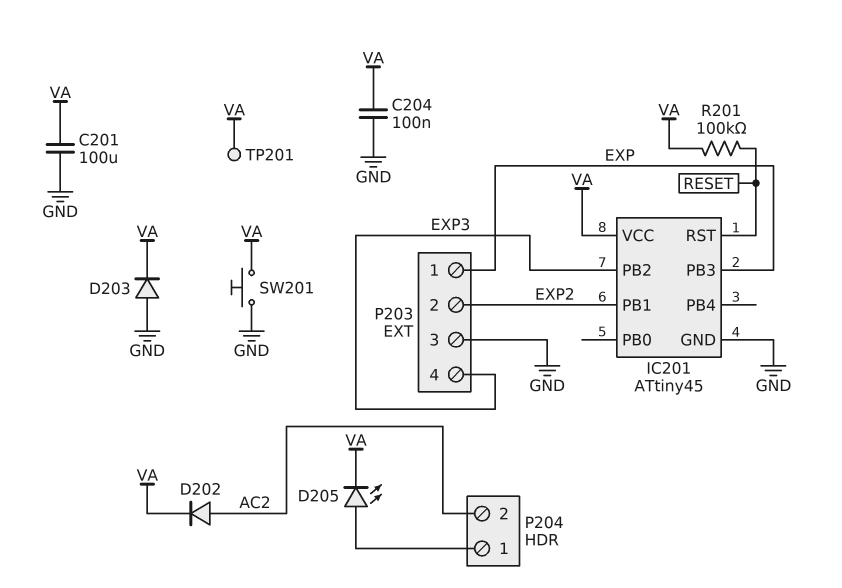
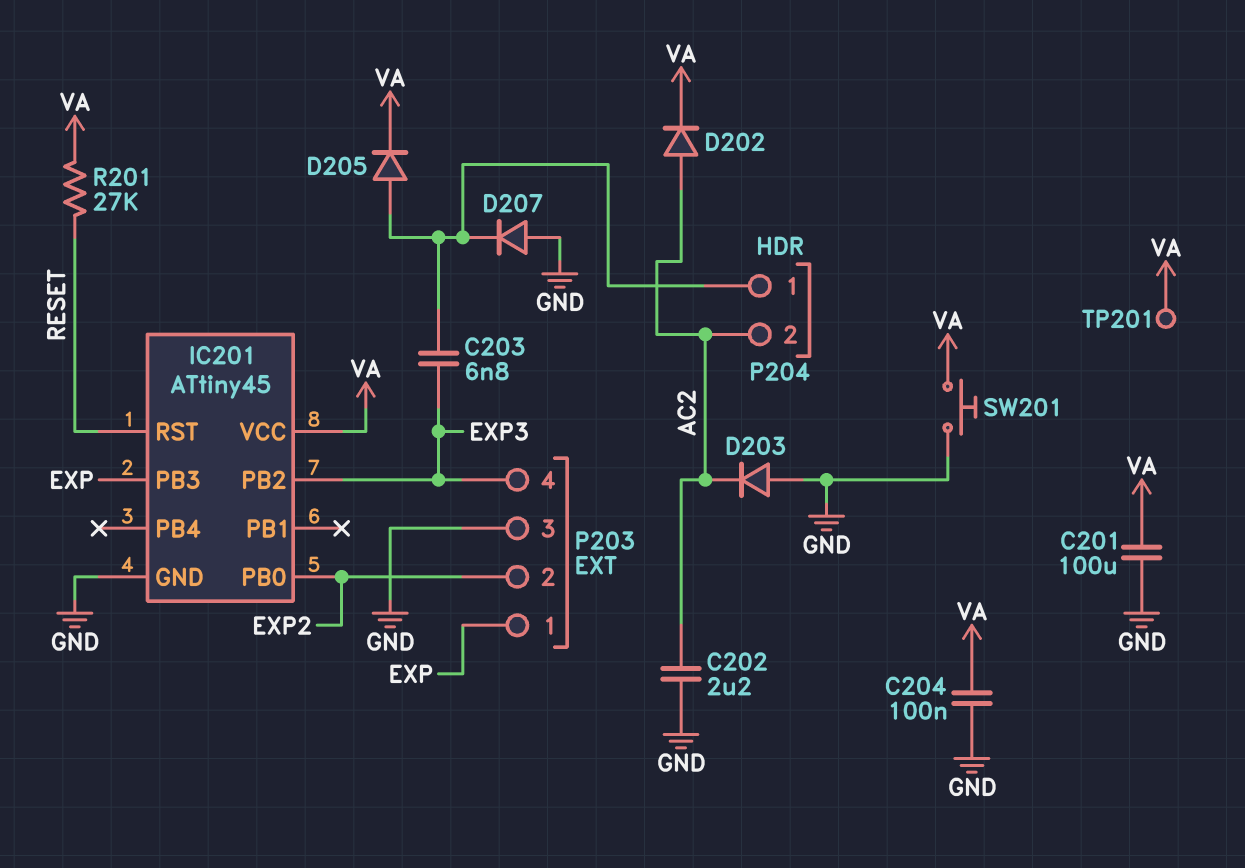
C202: none -> 2.2uF (AC2, GND)
C203: none -> 6.8nF (EXP3, P204/1)
D203: diode (A GND, K VA) -> diode (A GND, K AC2)
D205: LED (A P204/1, K VA) -> diode (A P204/1, K VA)
D207: none -> diode (A GND, K P204/1)
IC201 pin PB0: none -> EXP2
IC201 pin PB1: EXP2 -> none
R201: 100k (RESET, VA) -> 27k (RESET, VA)

